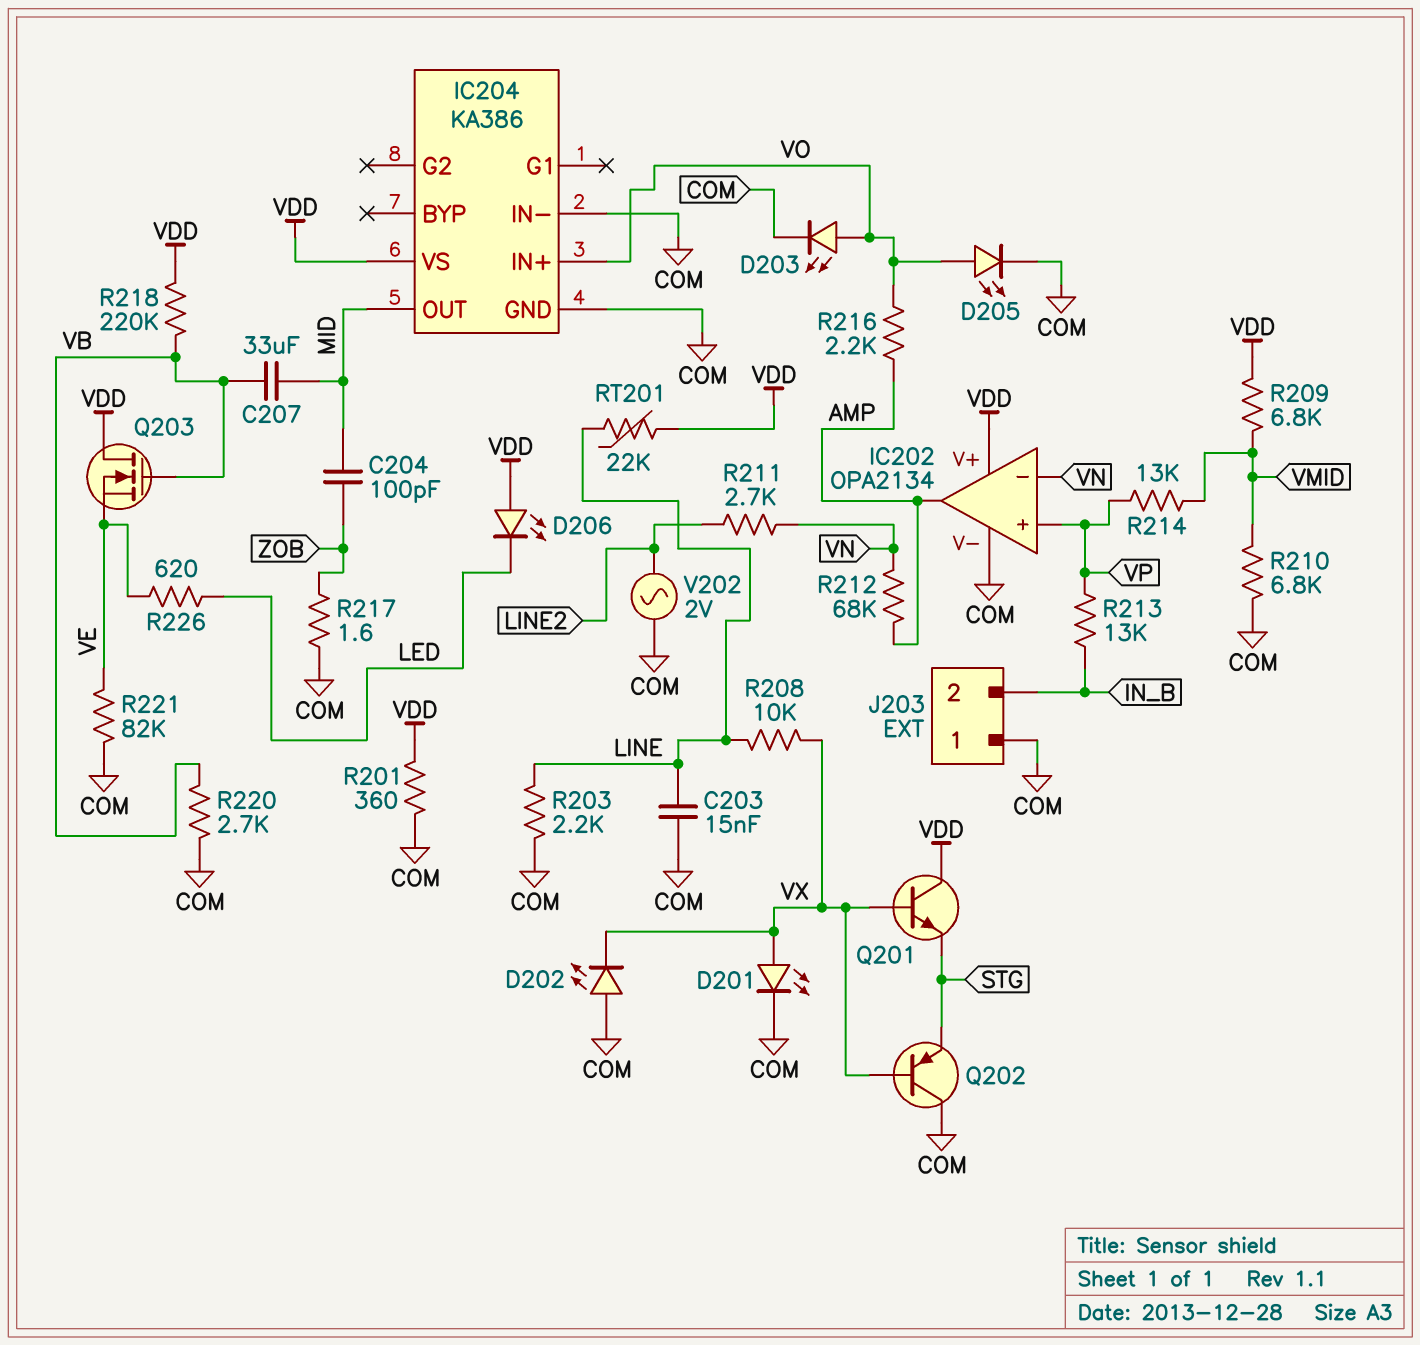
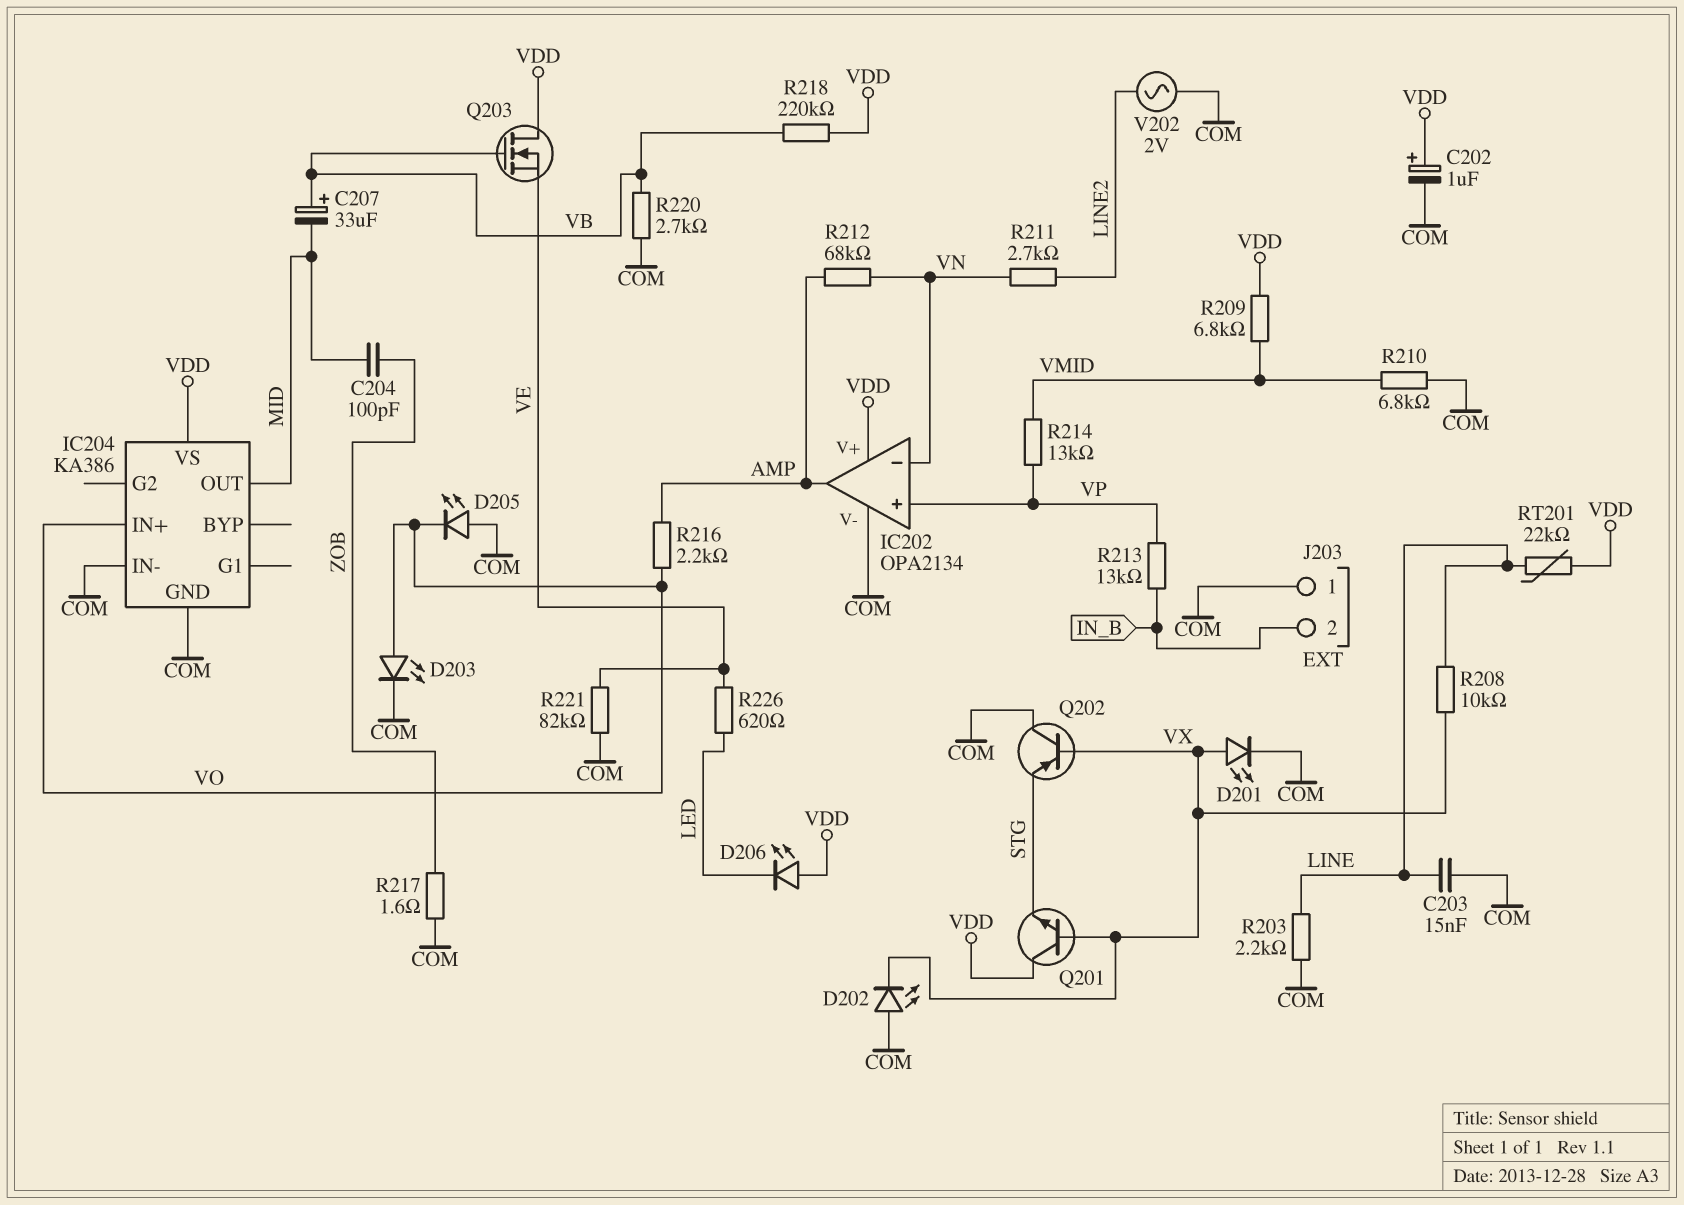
C202: none -> 1uF (plus VDD, minus COM)
C207: 33uF (MID, VB) -> 33uF (plus VB, minus MID)
D205: LED (A VO, K COM) -> LED (A COM, K VO)
R201: 360 (COM, VDD) -> none

